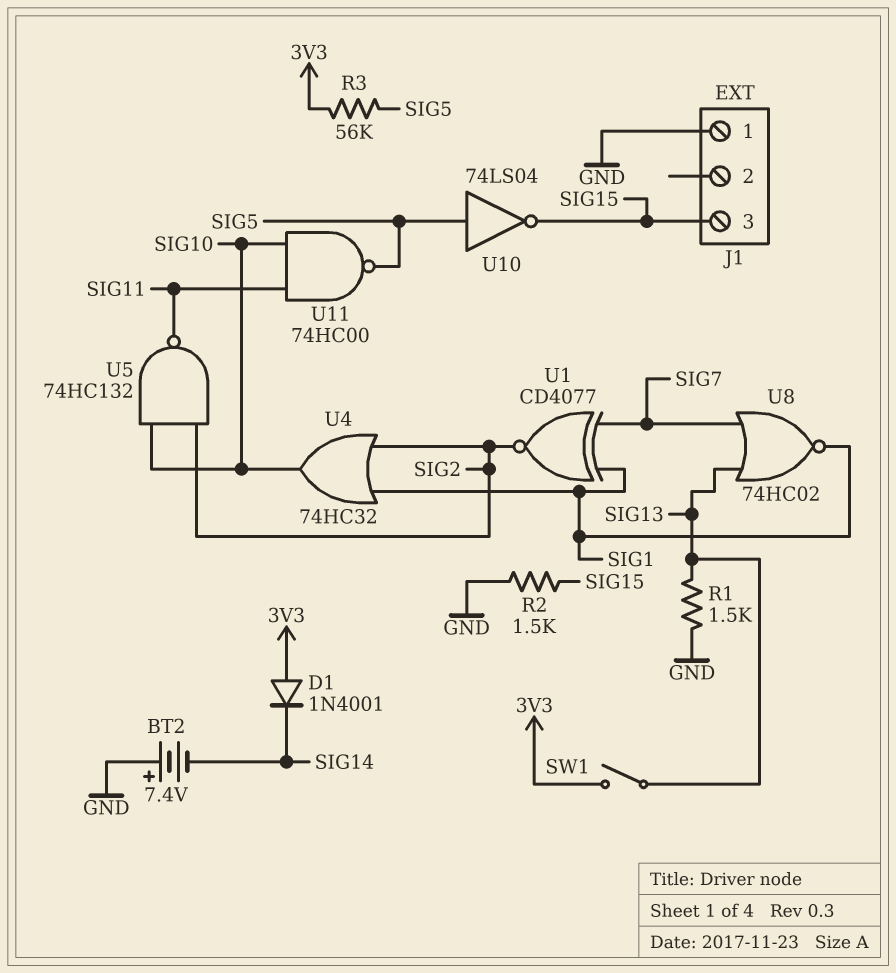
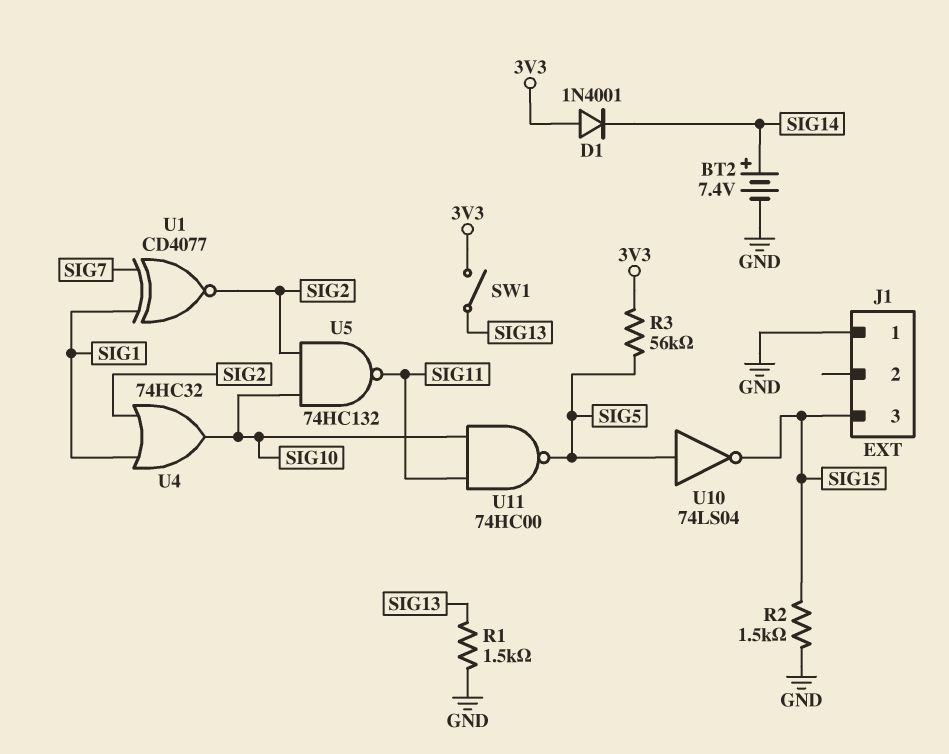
BT2: 7.4V (plus GND, minus SIG14) -> 7.4V (plus SIG14, minus GND)
U8: NOR 74HC02 (in SIG7, in SIG13, out SIG1) -> none

